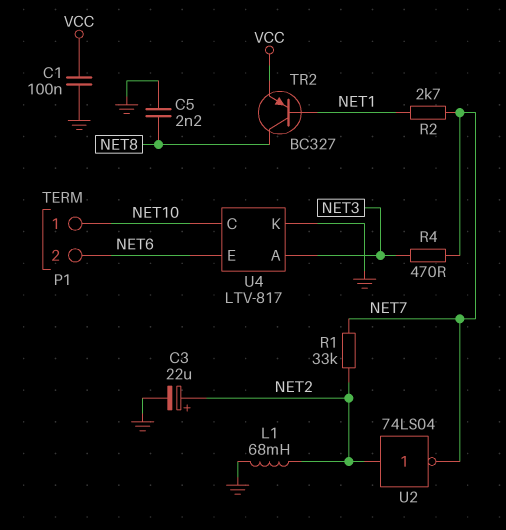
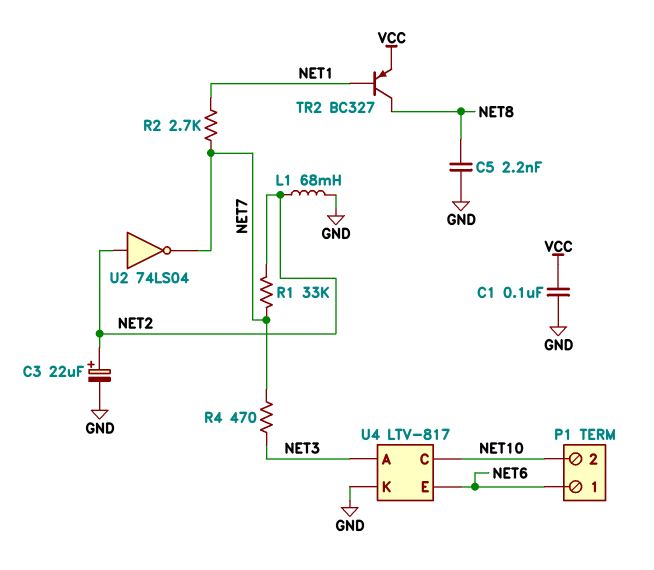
P1 pin 1: NET10 -> NET6
P1 pin 2: NET6 -> NET10

